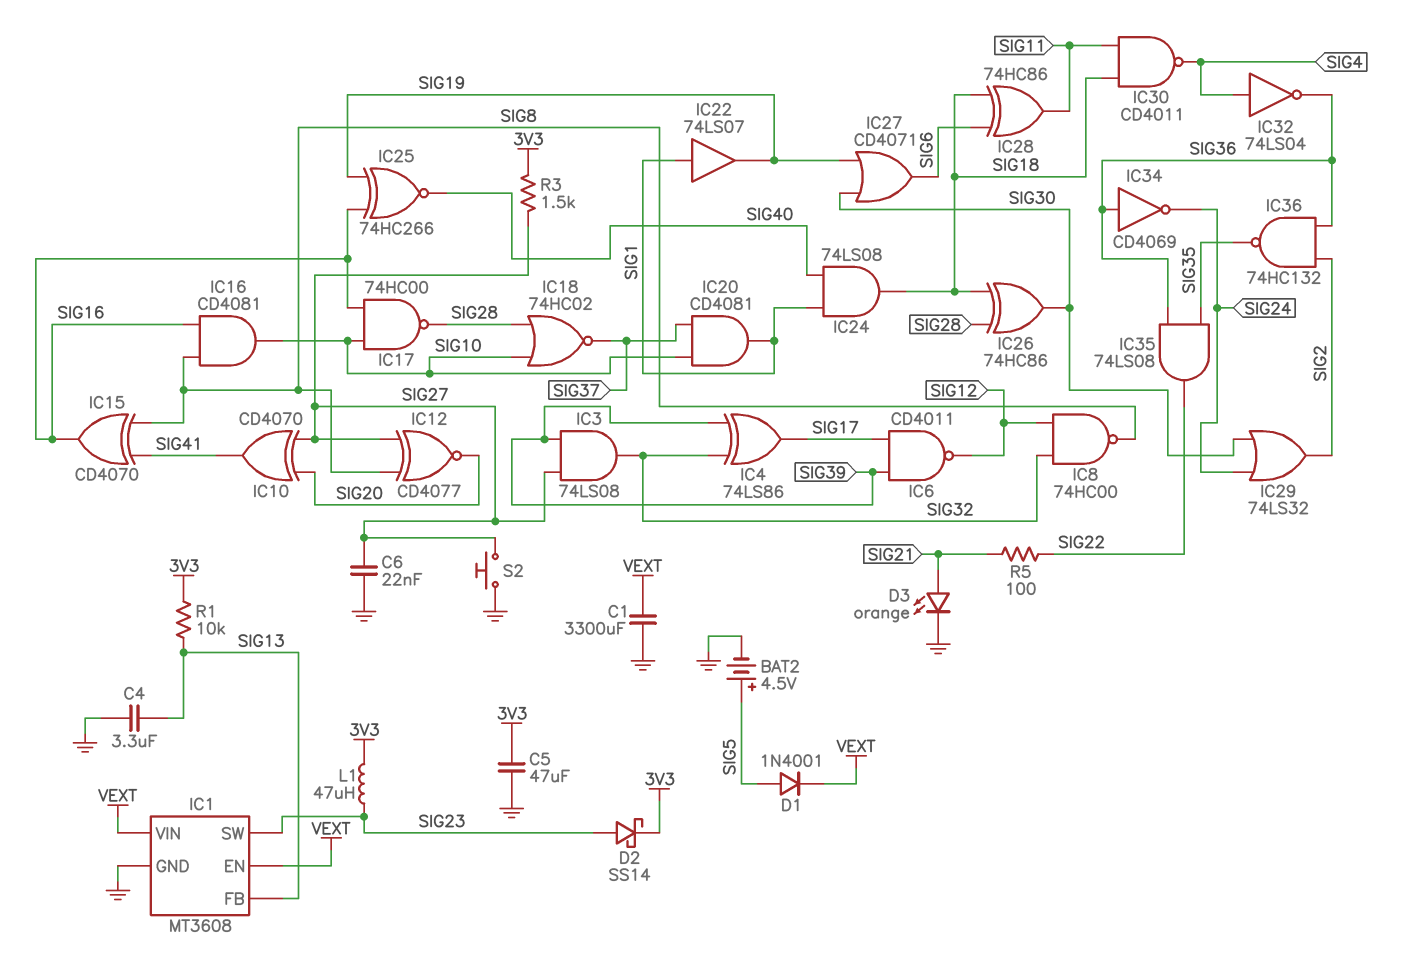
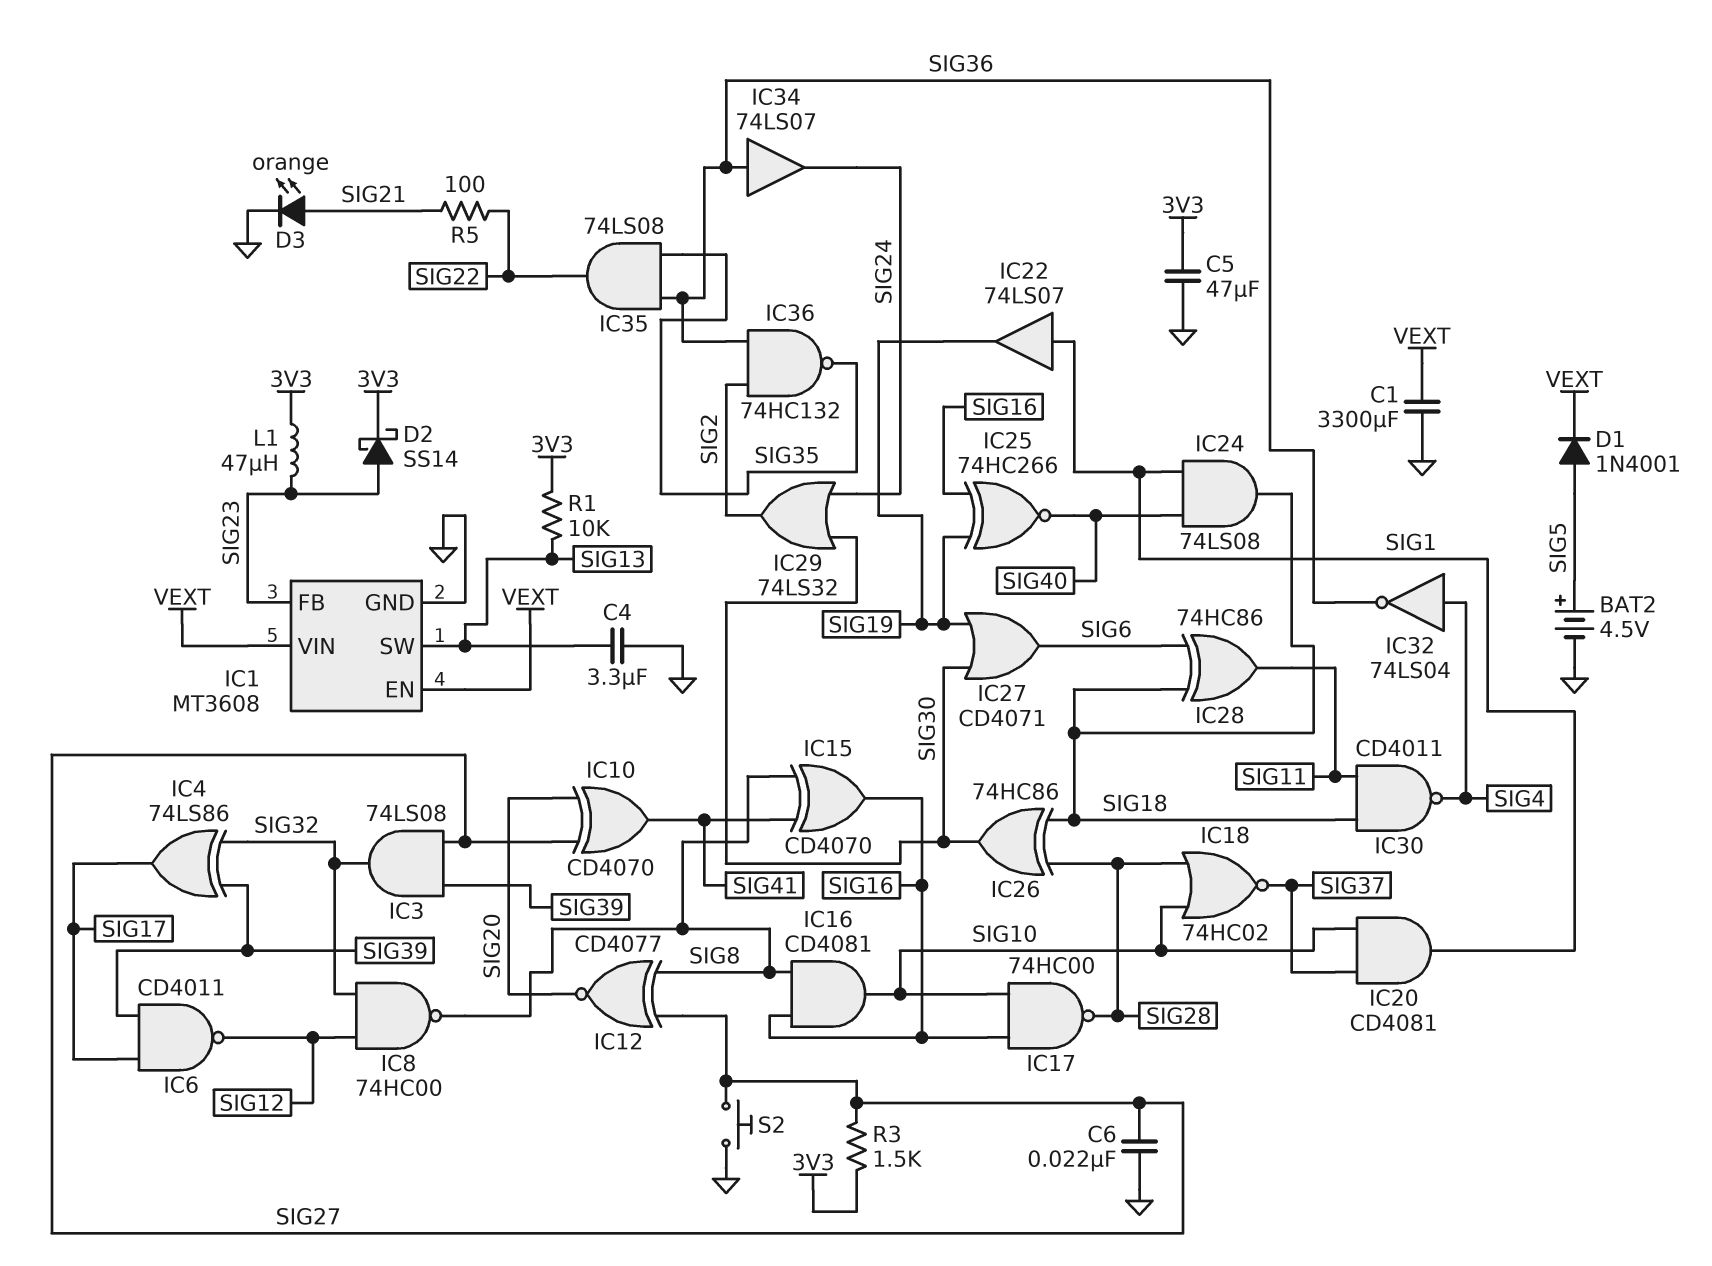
IC1 pin FB: SIG13 -> SIG23
IC1 pin SW: SIG23 -> SIG13
IC34: NOT CD4069 (in SIG36, out SIG24) -> buffer 74LS07 (in SIG36, out SIG24)

